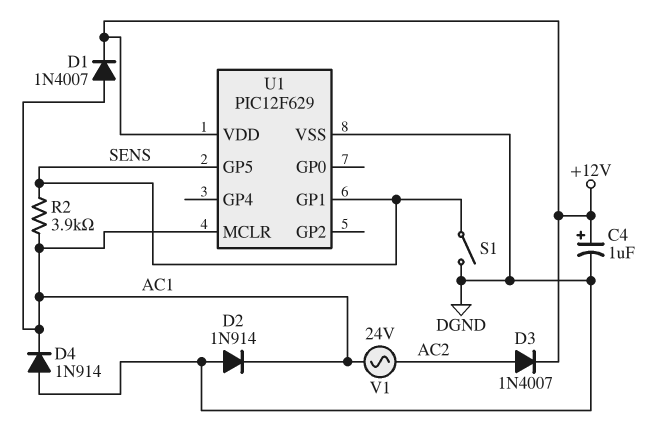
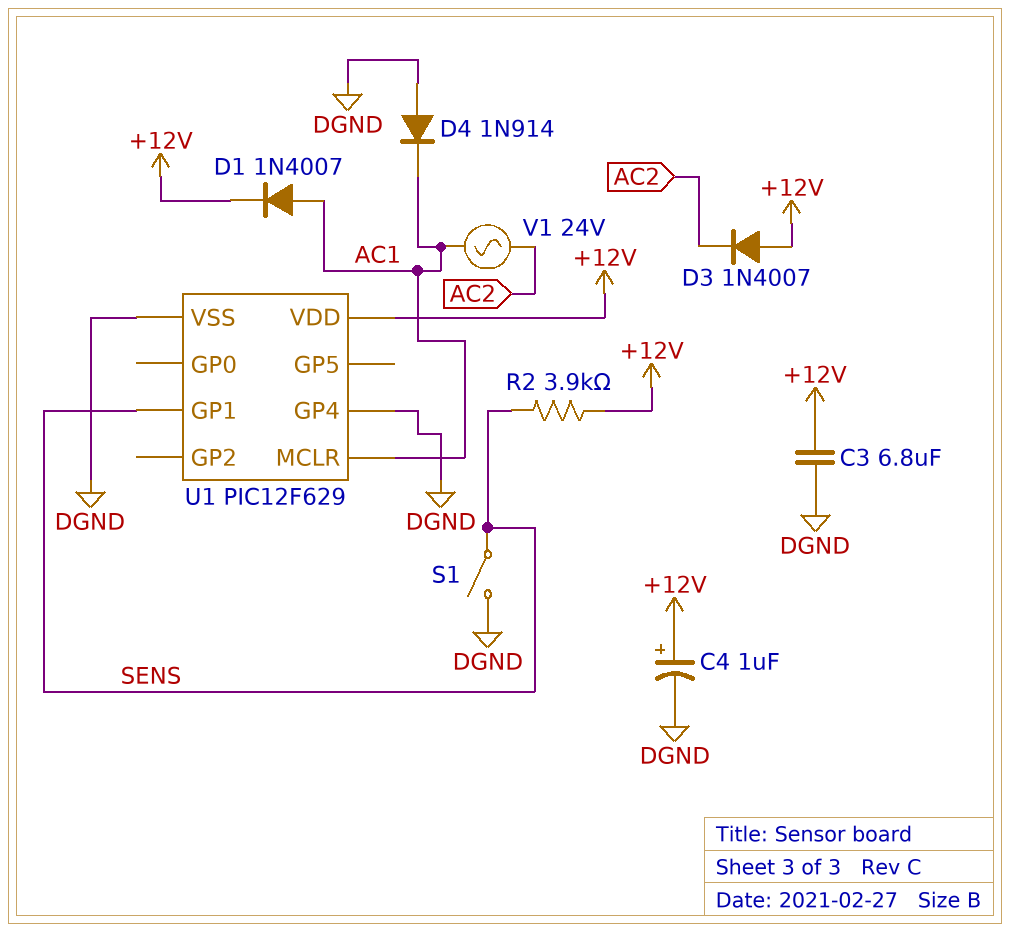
C3: none -> 6.8uF (+12V, DGND)
D2: diode 1N914 (A DGND, K AC1) -> none
D3: diode 1N4007 (A AC2, K +12V) -> diode 1N4007 (A +12V, K AC2)
R2: 3.9k (AC1, SENS) -> 3.9k (+12V, SENS)
U1 pin GP4: none -> DGND
U1 pin GP5: SENS -> none

